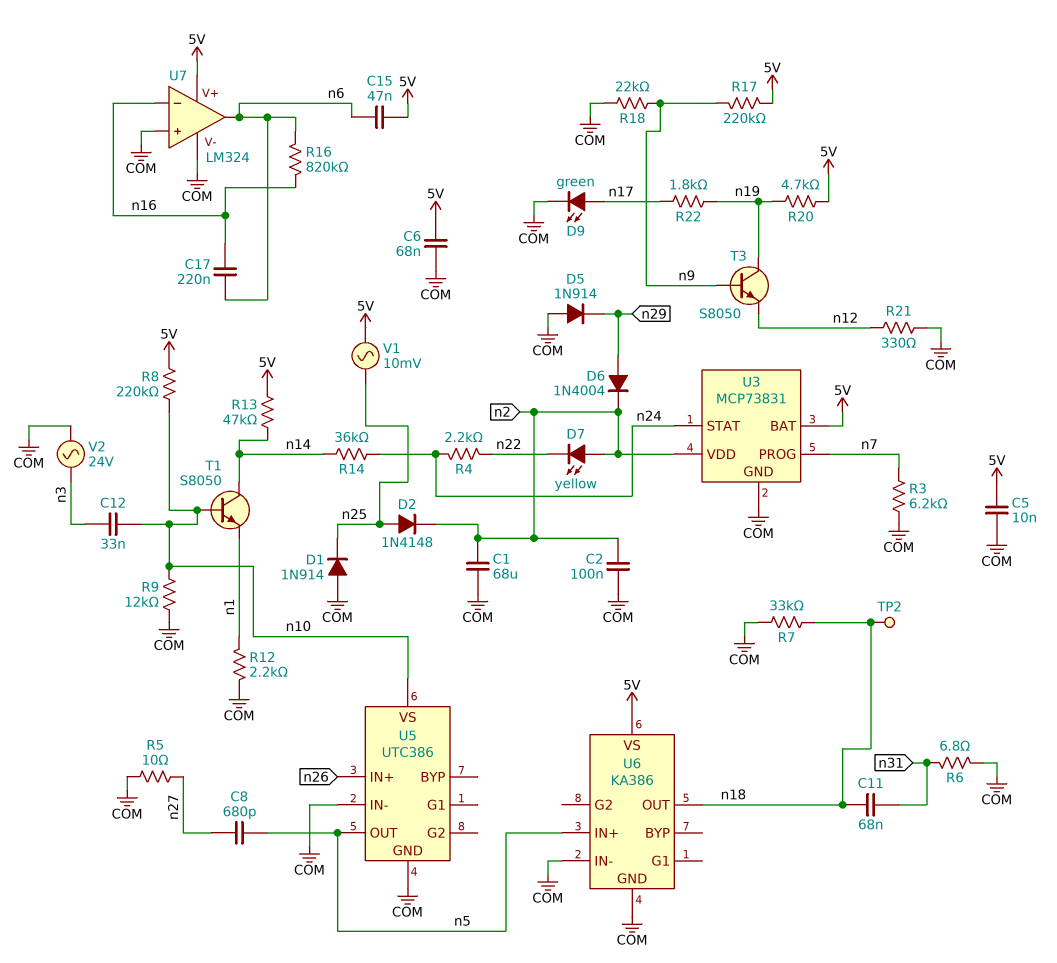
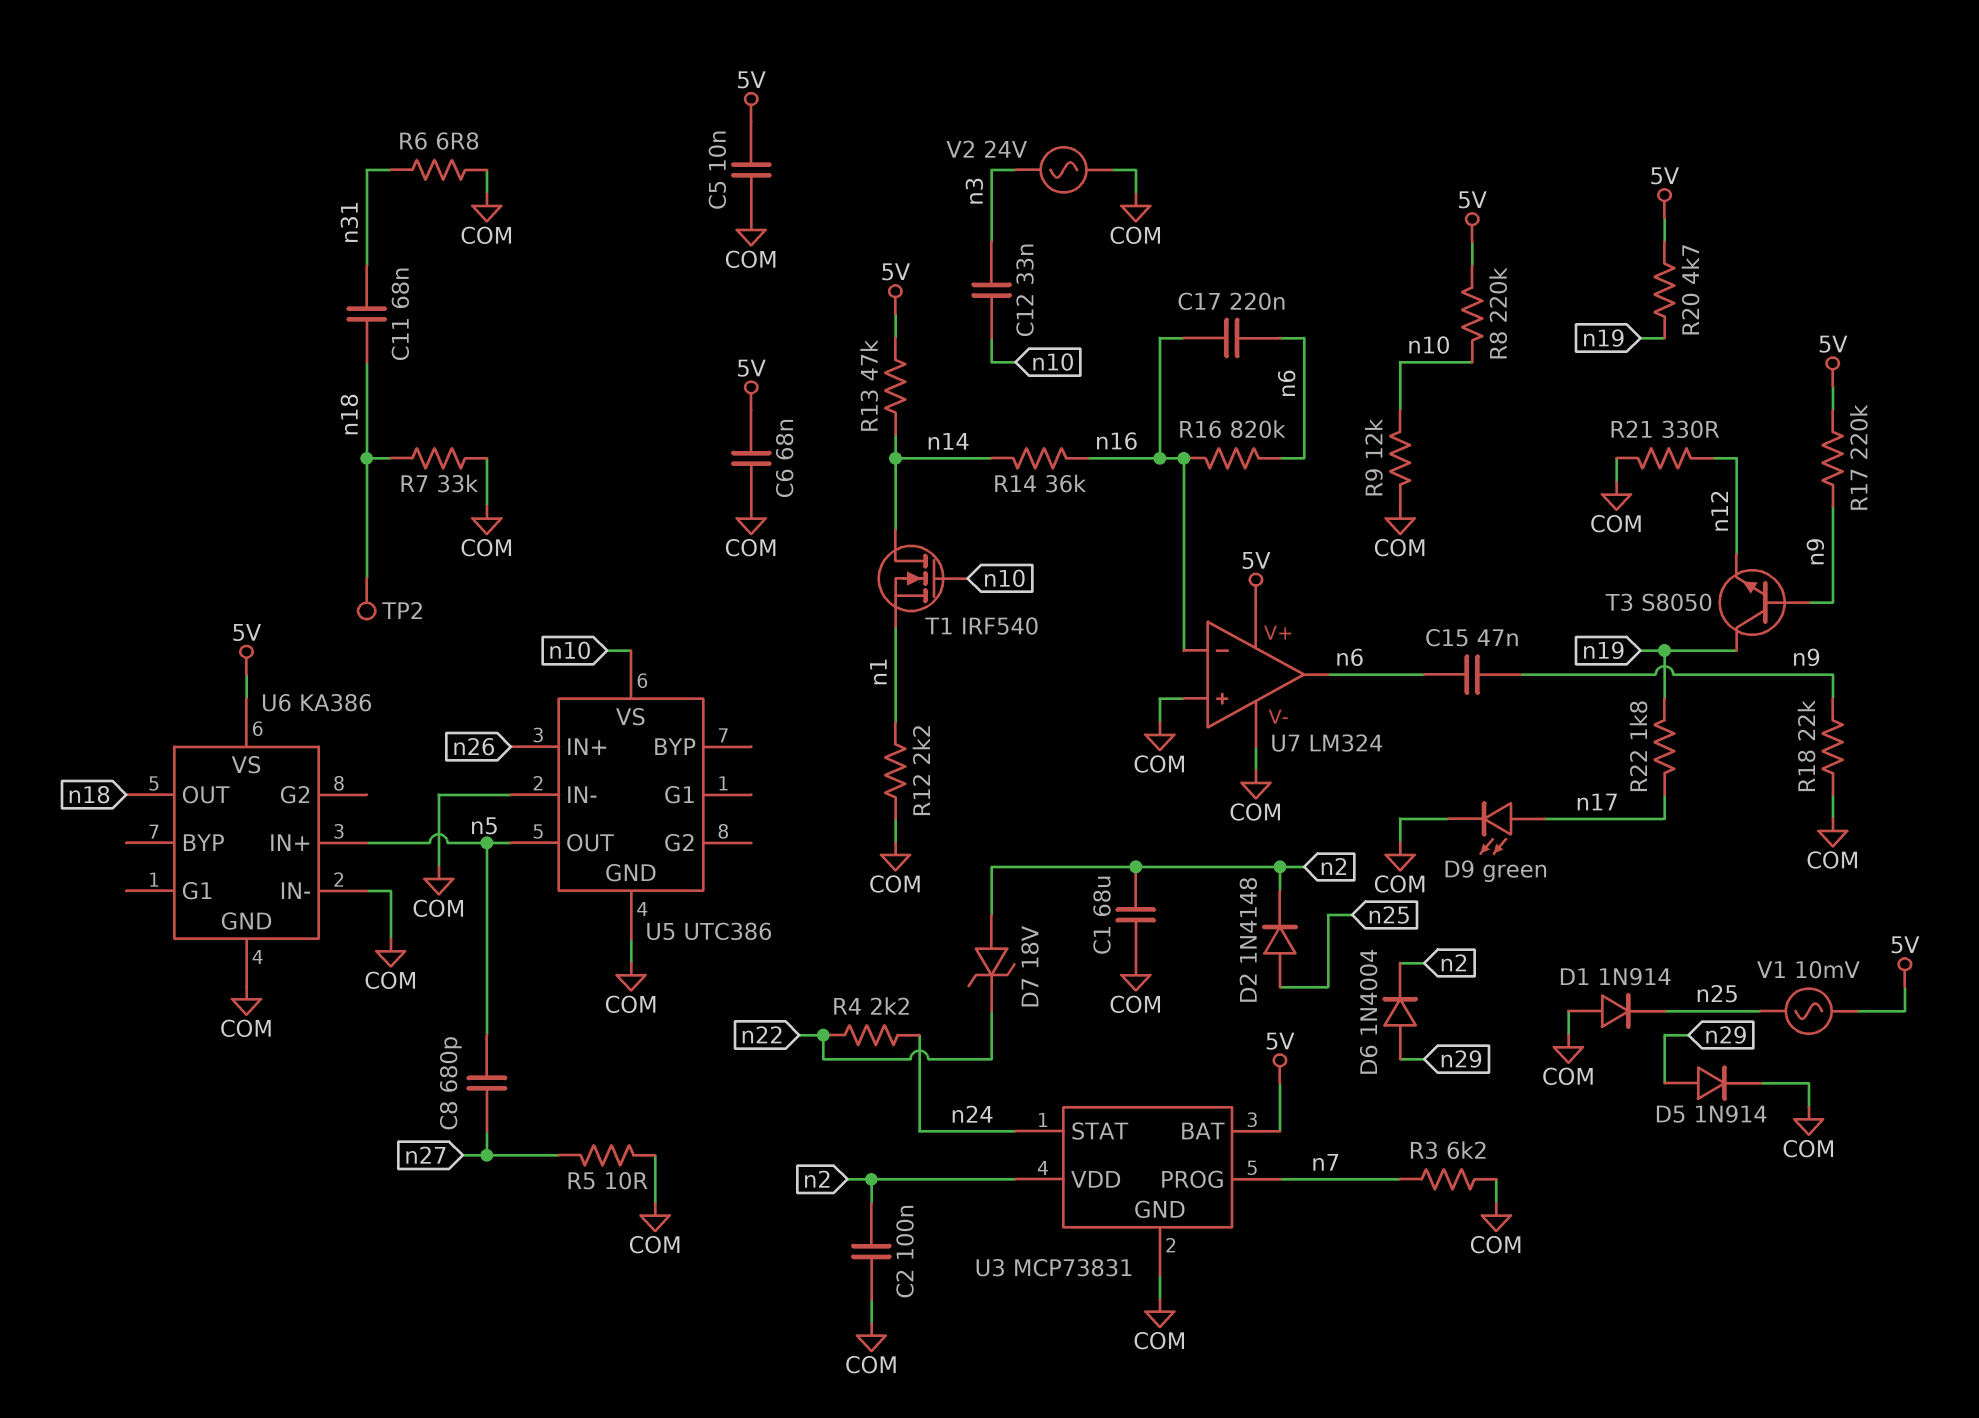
C15: 47nF (5V, n6) -> 47nF (n6, n9)
D5: diode 1N914 (A COM, K n29) -> diode 1N914 (A n29, K COM)
D7: LED yellow (A n2, K n22) -> zener 18V (A n2, K n22)
R14: 36k (n14, n24) -> 36k (n14, n16)
T1: NPN S8050 (B n10, C n14, E n1) -> NMOS IRF540 (G n10, D n14, S n1)

